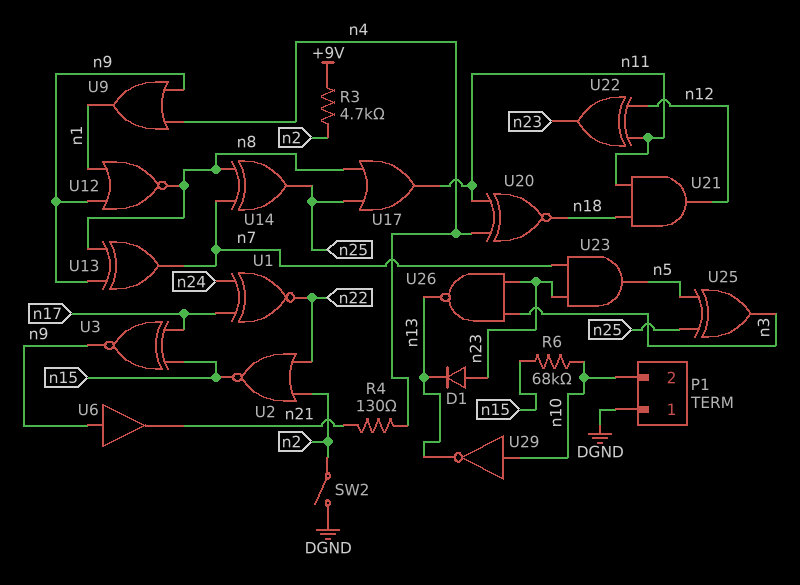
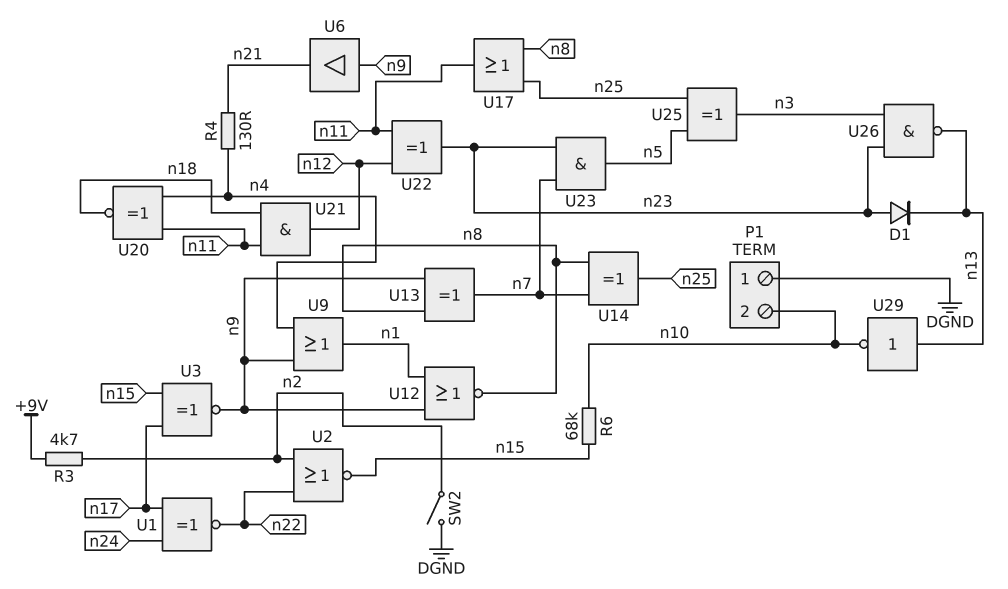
U29: NOT (in n10, out n13) -> NOT (in n13, out n10)

